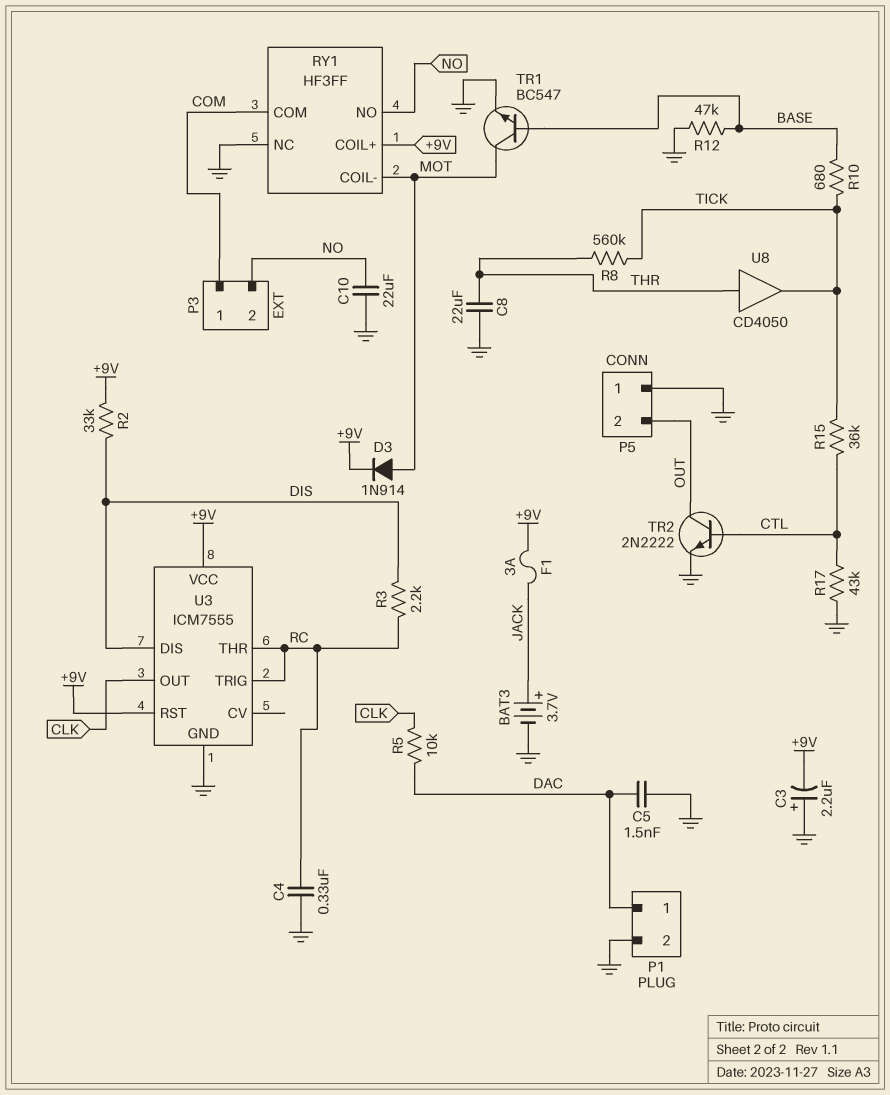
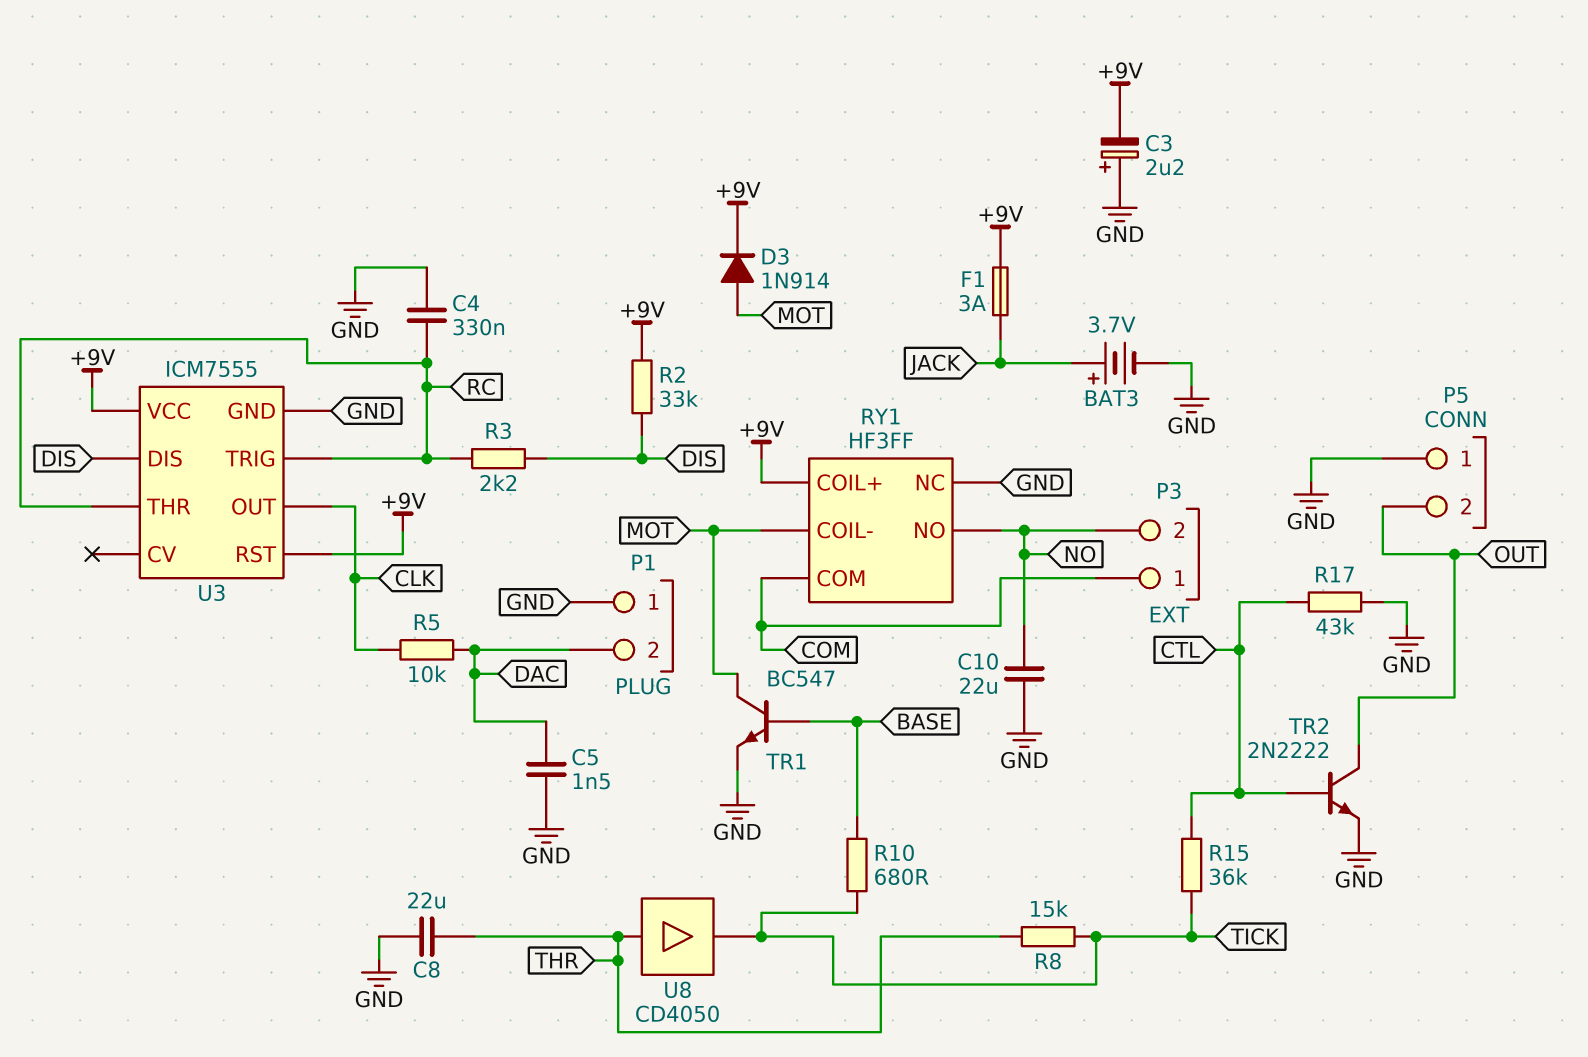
P1 pin 1: DAC -> GND
P1 pin 2: GND -> DAC
R8: 560k (THR, TICK) -> 15k (THR, TICK)
R12: 47k (BASE, GND) -> none

